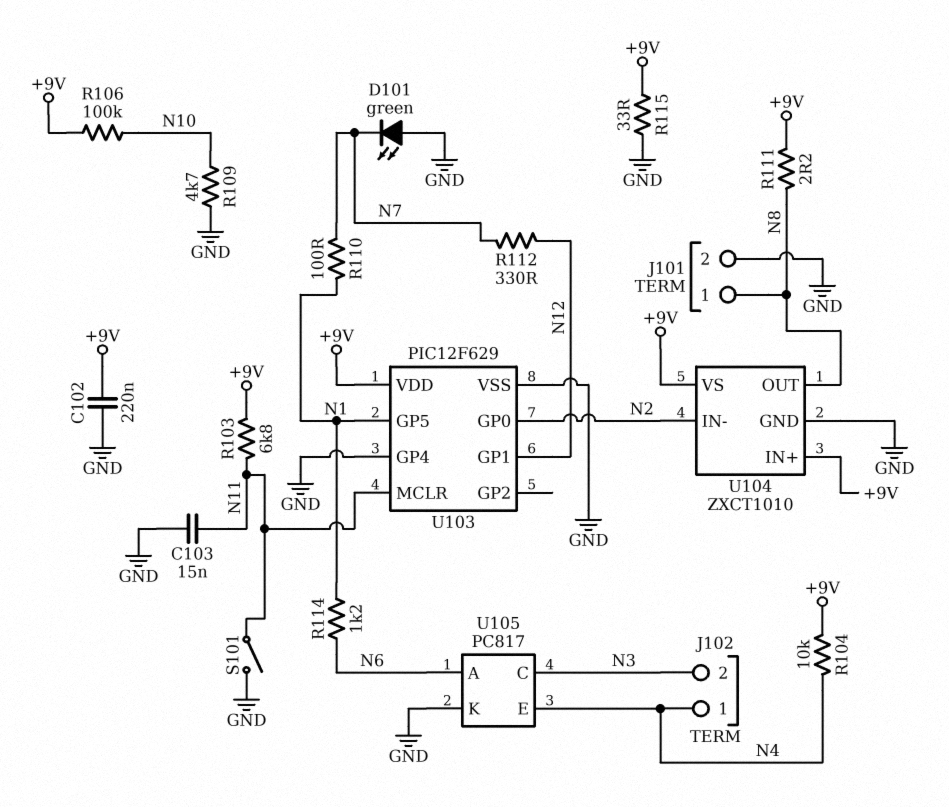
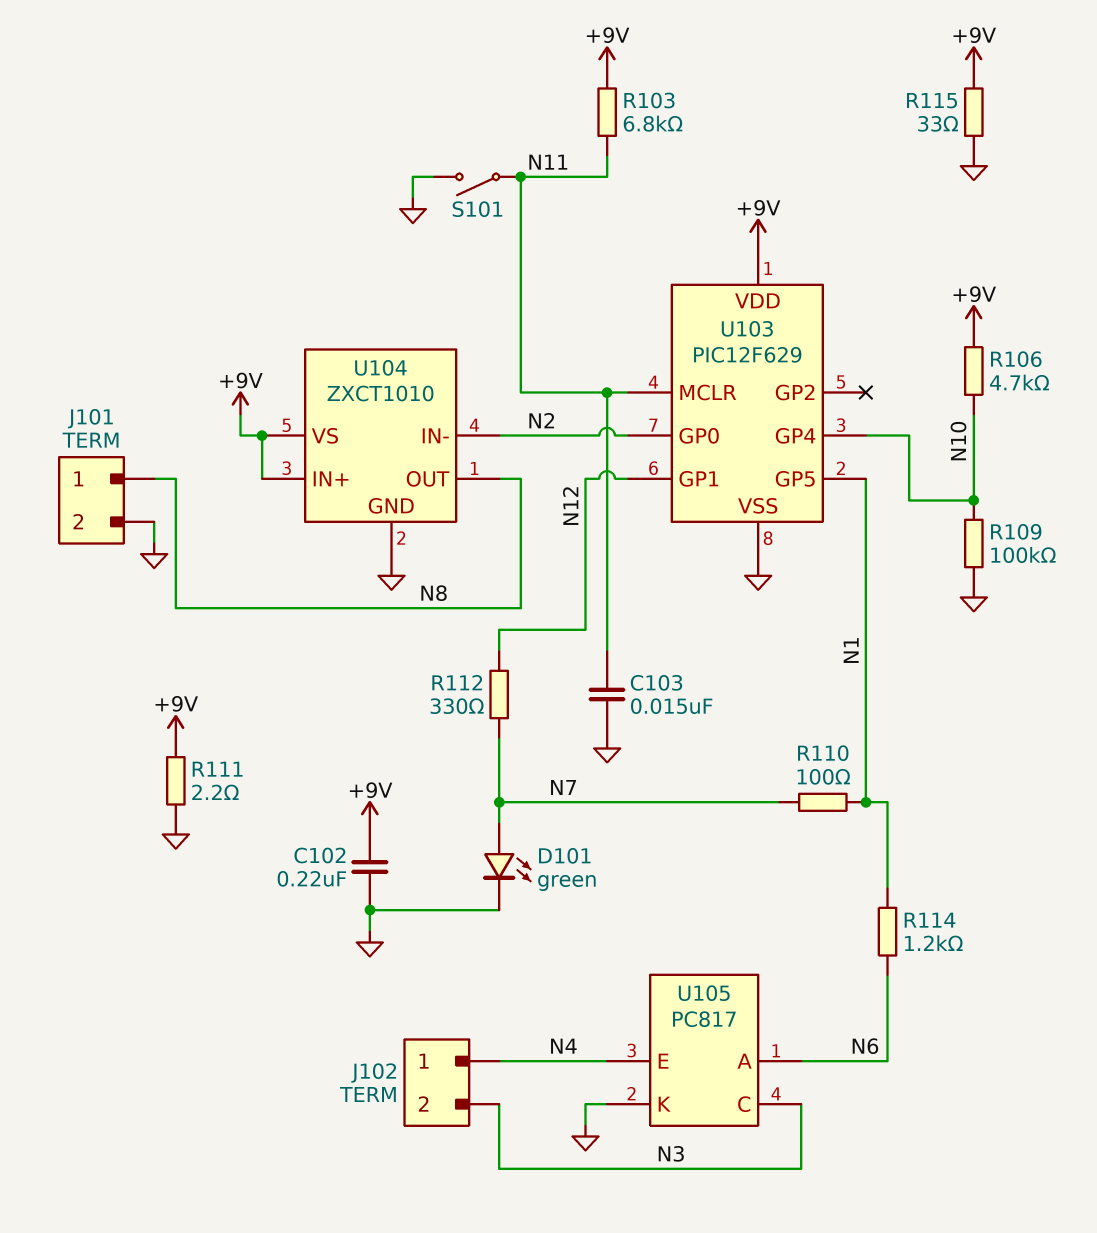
D101: LED green (A GND, K N7) -> LED green (A N7, K GND)
R104: 10k (+9V, N4) -> none
R106: 100k (+9V, N10) -> 4.7k (+9V, N10)
R109: 4.7k (GND, N10) -> 100k (GND, N10)
R111: 2.2 (+9V, N8) -> 2.2 (+9V, GND)
U103 pin GP4: GND -> N10

